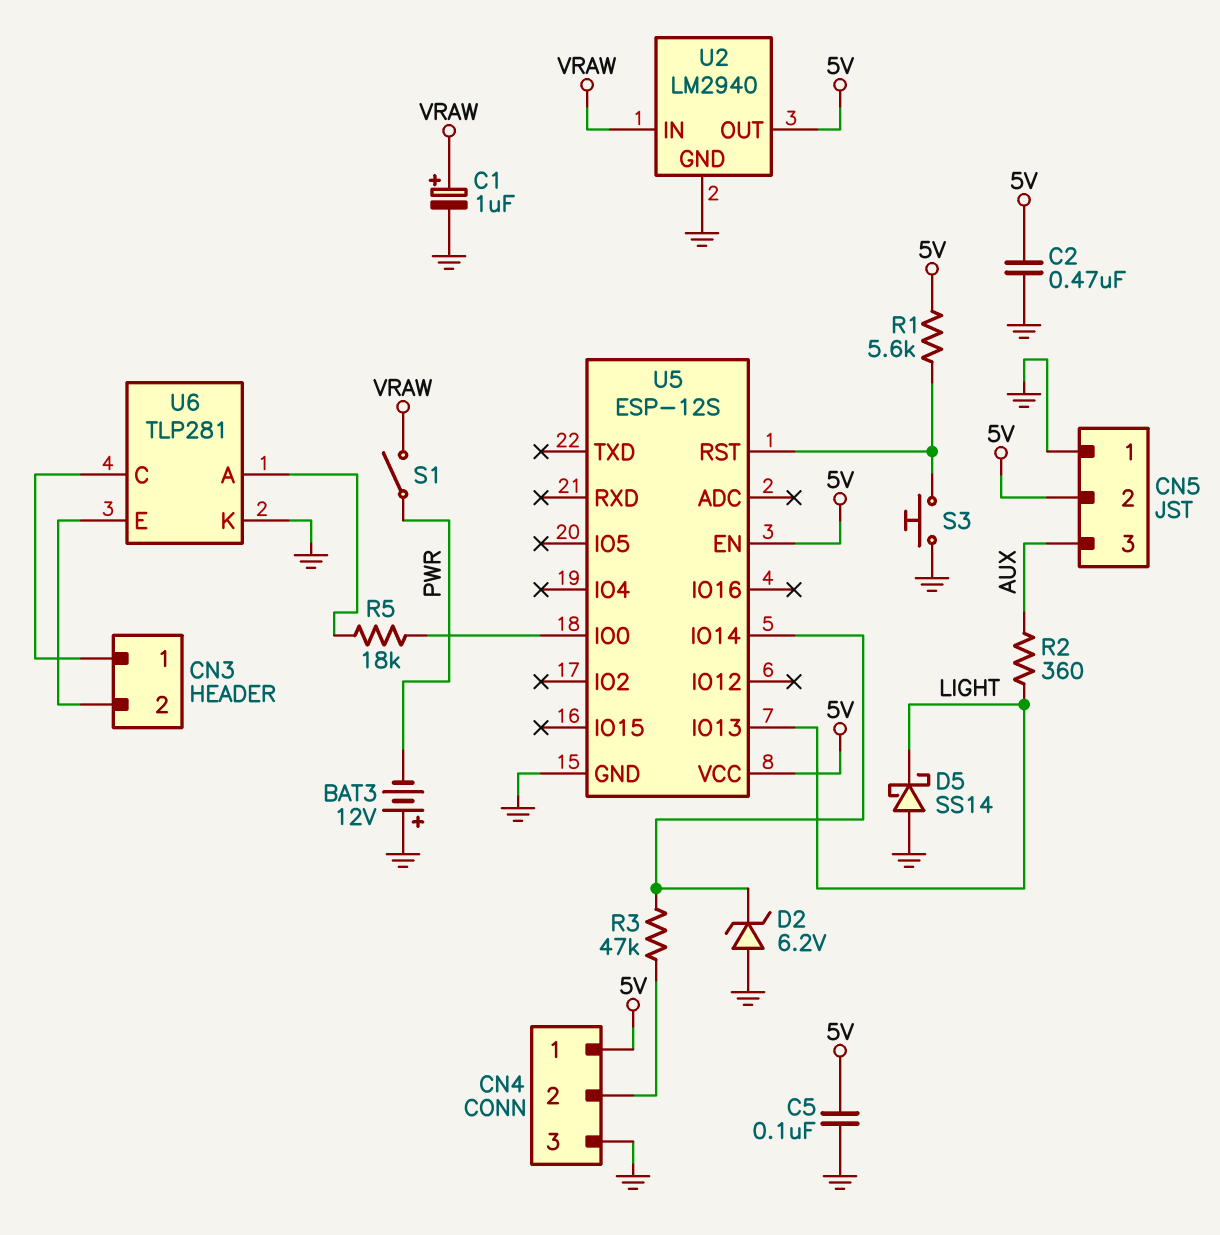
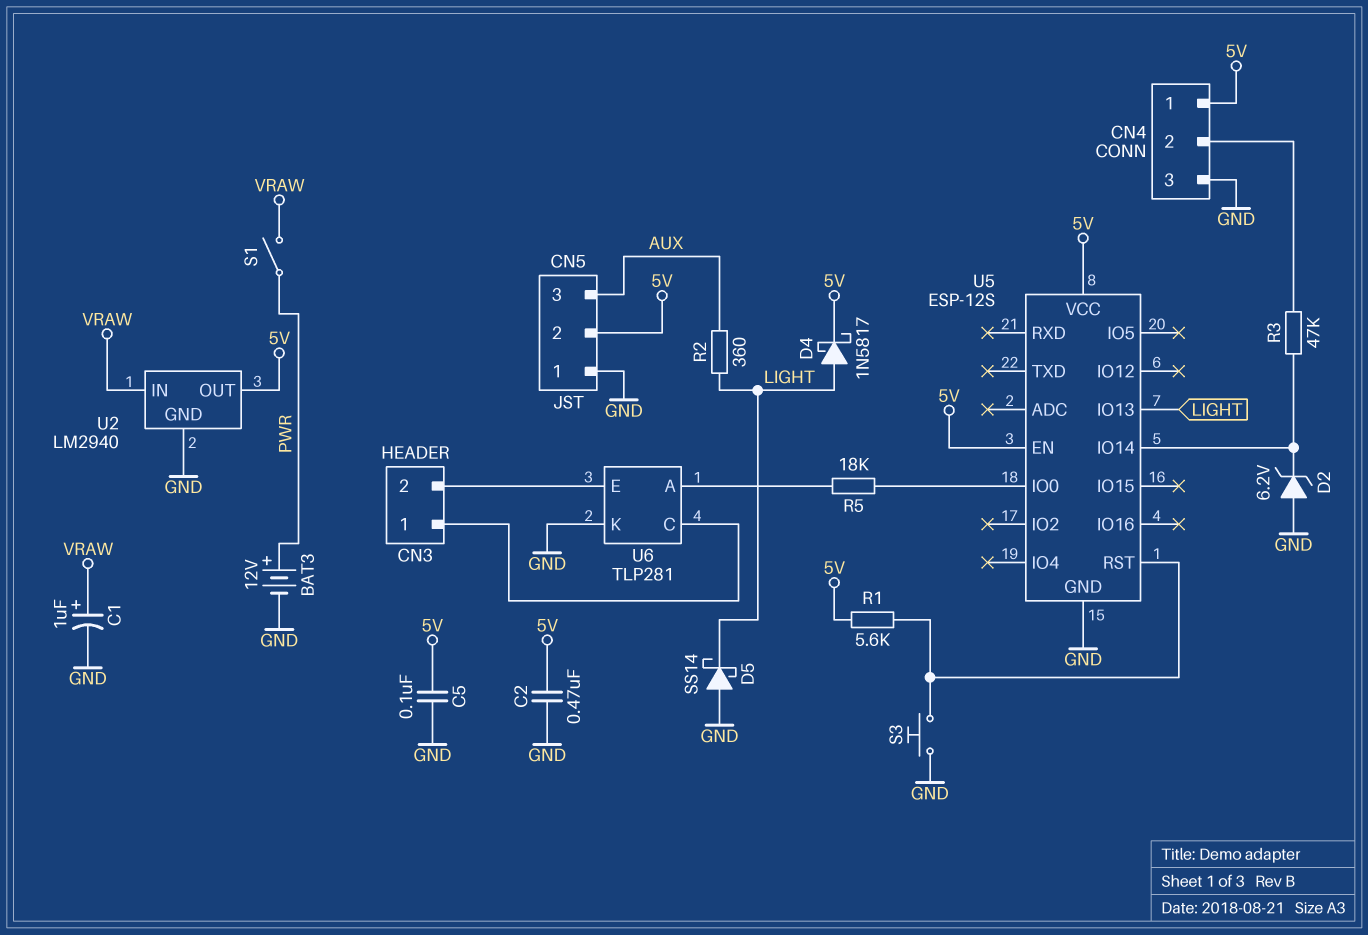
BAT3: 12V (plus GND, minus PWR) -> 12V (plus PWR, minus GND)
D4: none -> schottky 1N5817 (A LIGHT, K 5V)

